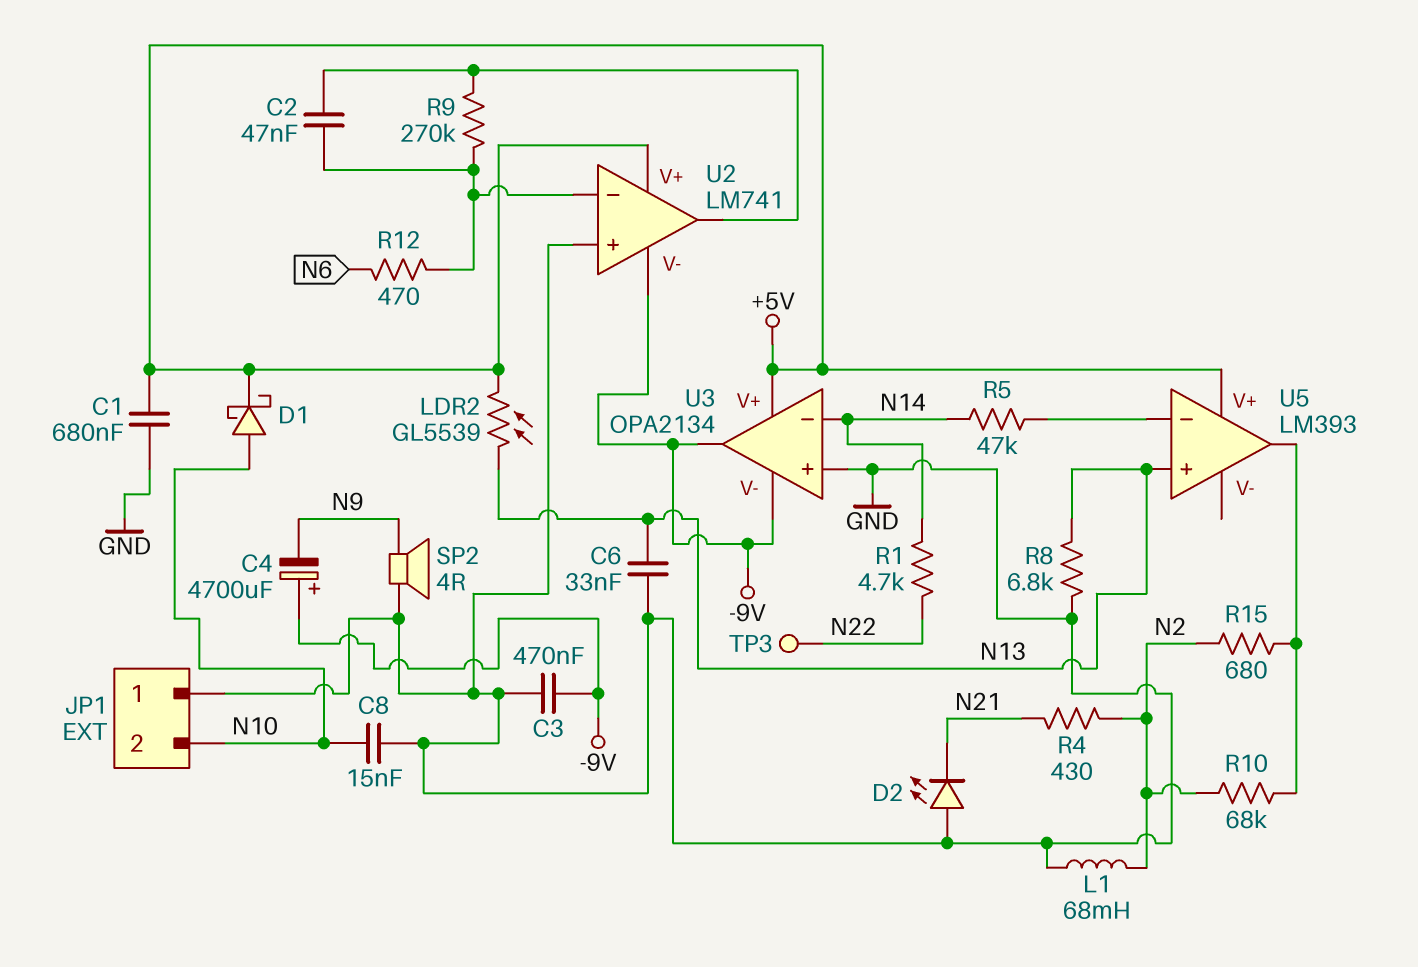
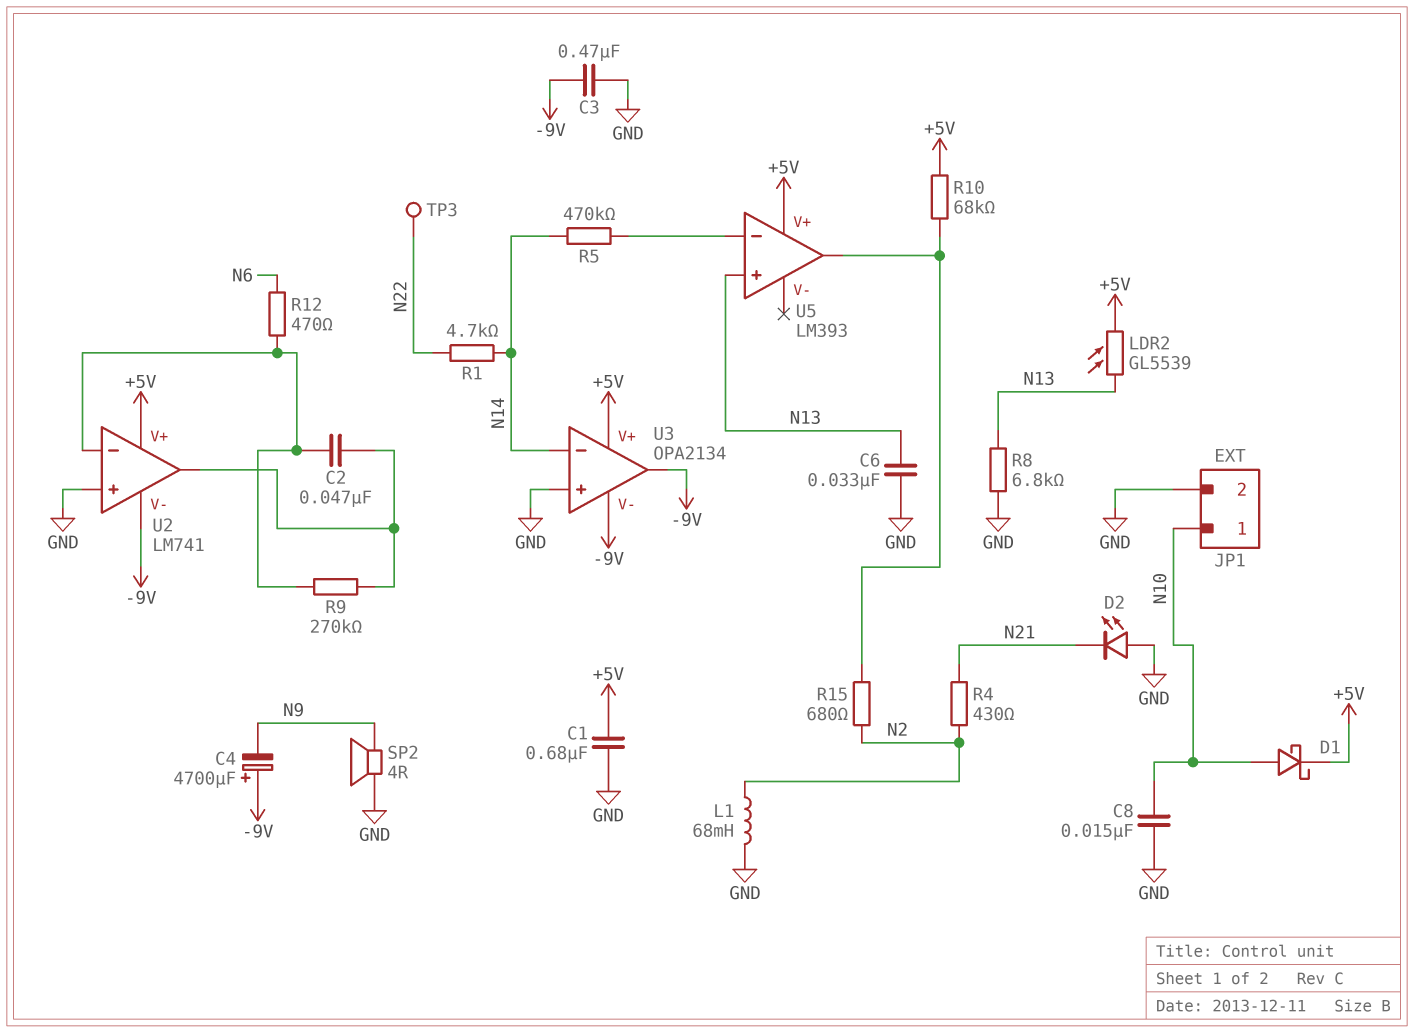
JP1 pin 1: GND -> N10
JP1 pin 2: N10 -> GND
R5: 47k (N14, U5/in-) -> 470k (N14, U5/in-)
R10: 68k (N2, U5/out) -> 68k (+5V, U5/out)

